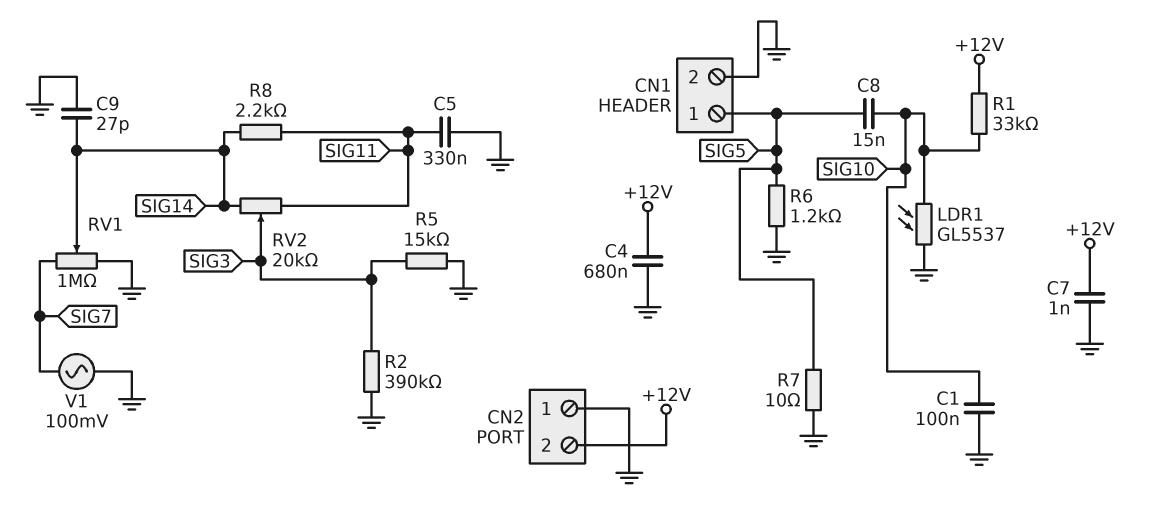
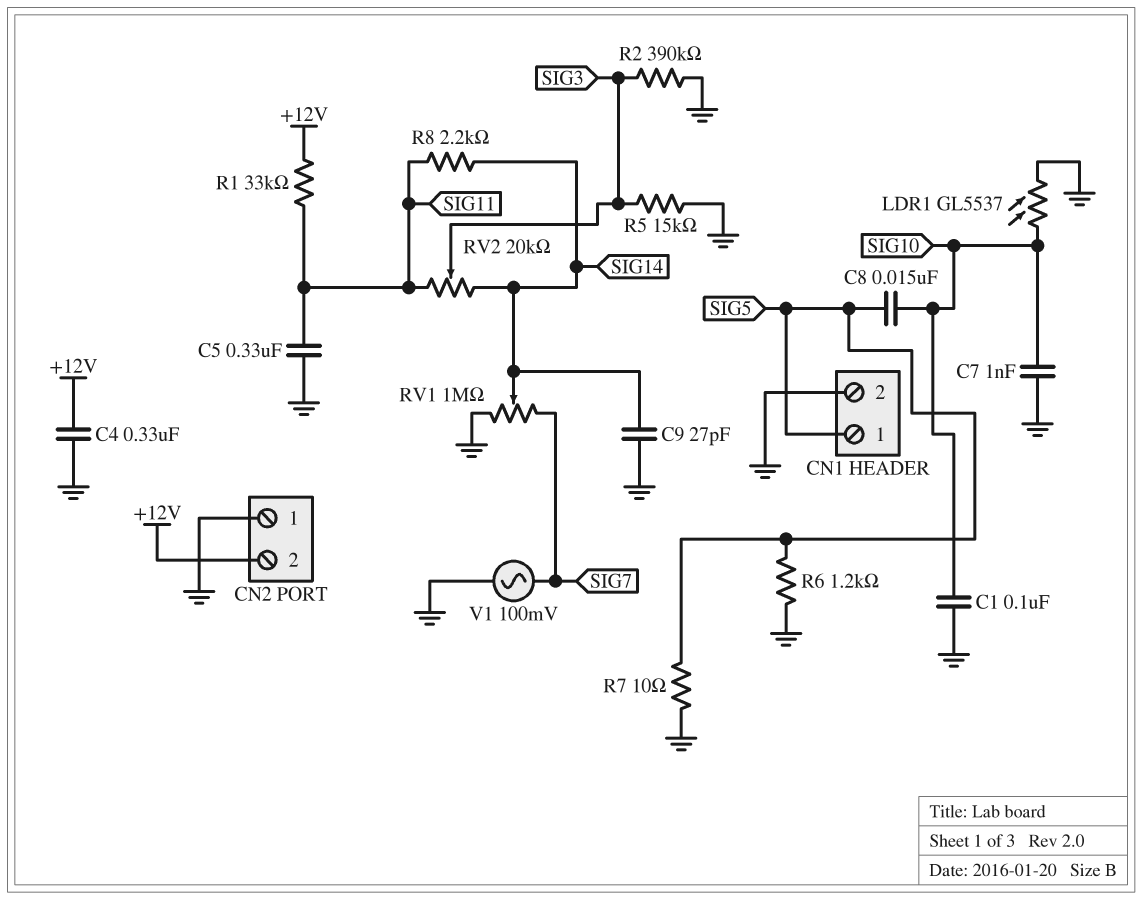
C4: 680nF (+12V, GND) -> 330nF (+12V, GND)
C7: 1nF (+12V, GND) -> 1nF (GND, SIG10)
R1: 33k (+12V, SIG10) -> 33k (+12V, SIG11)

